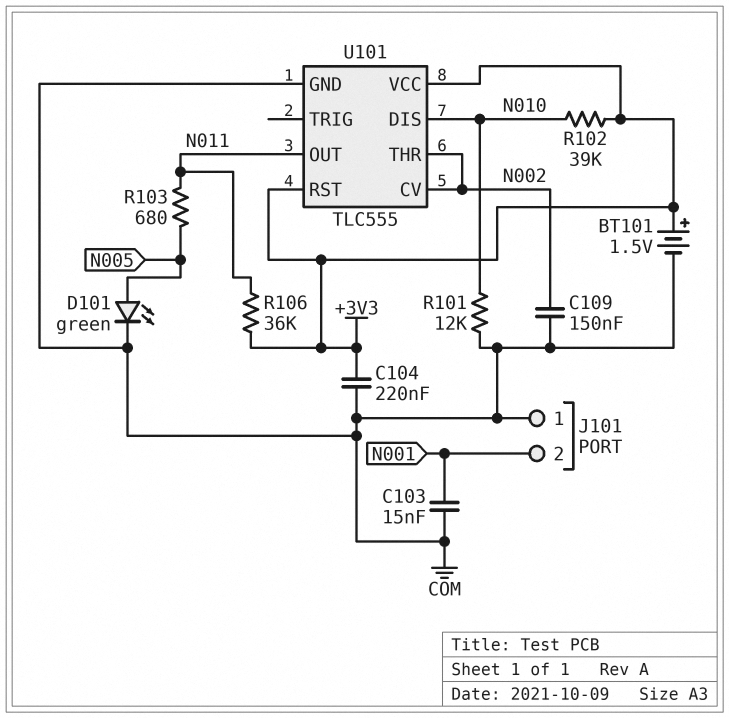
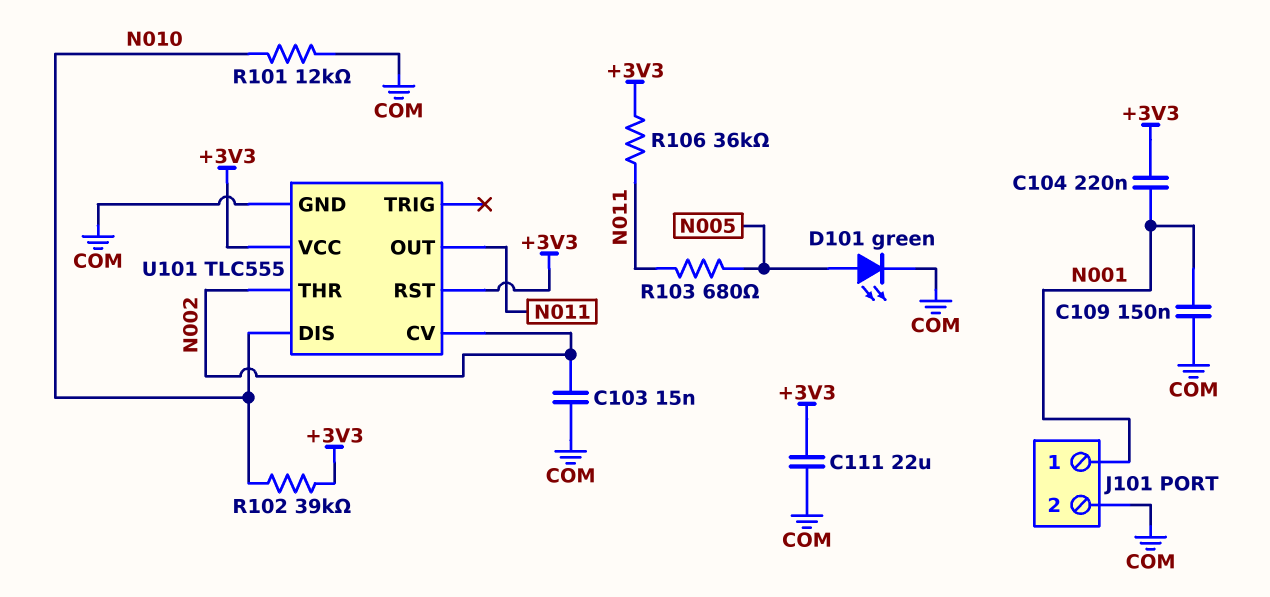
BT101: 1.5V (plus +3V3, minus COM) -> none
C103: 15nF (COM, N001) -> 15nF (COM, N002)
C104: 220nF (+3V3, COM) -> 220nF (+3V3, N001)
C109: 150nF (COM, N002) -> 150nF (COM, N001)
C111: none -> 22uF (+3V3, COM)
J101 pin 1: COM -> N001
J101 pin 2: N001 -> COM

